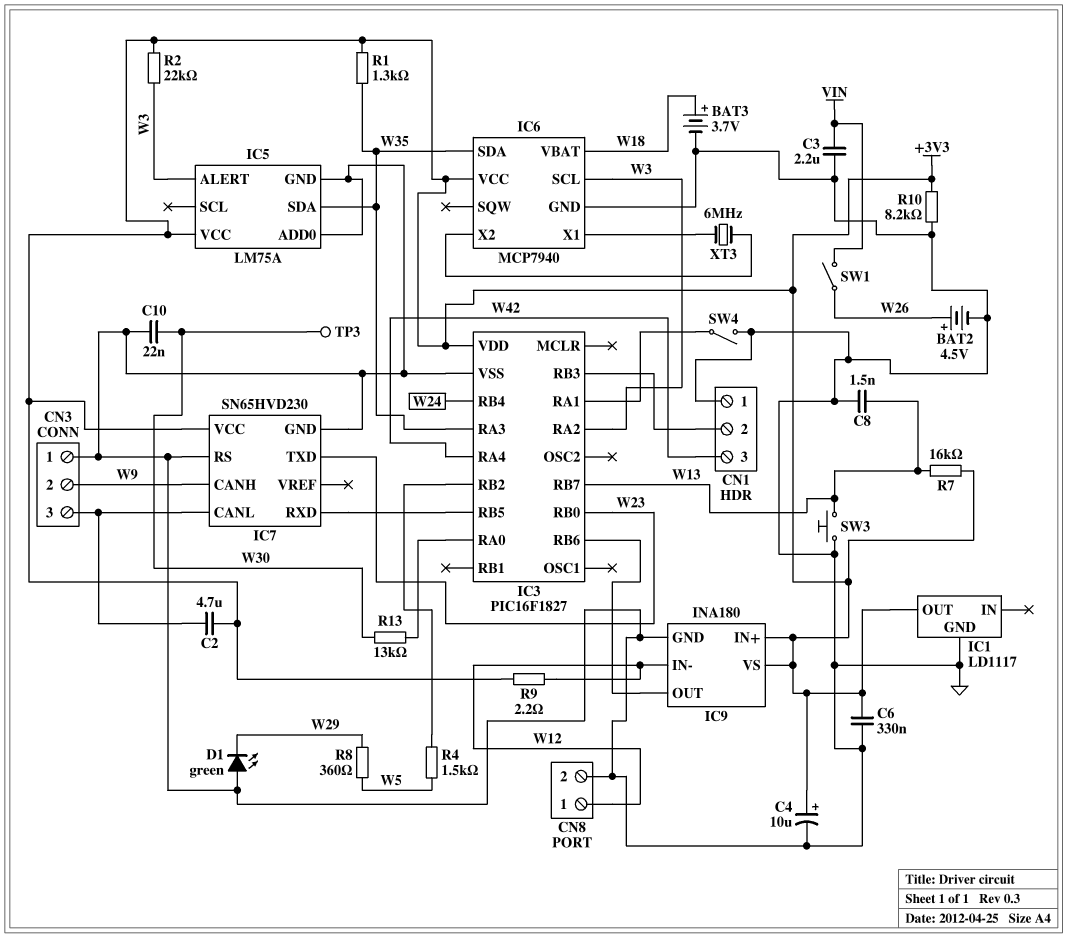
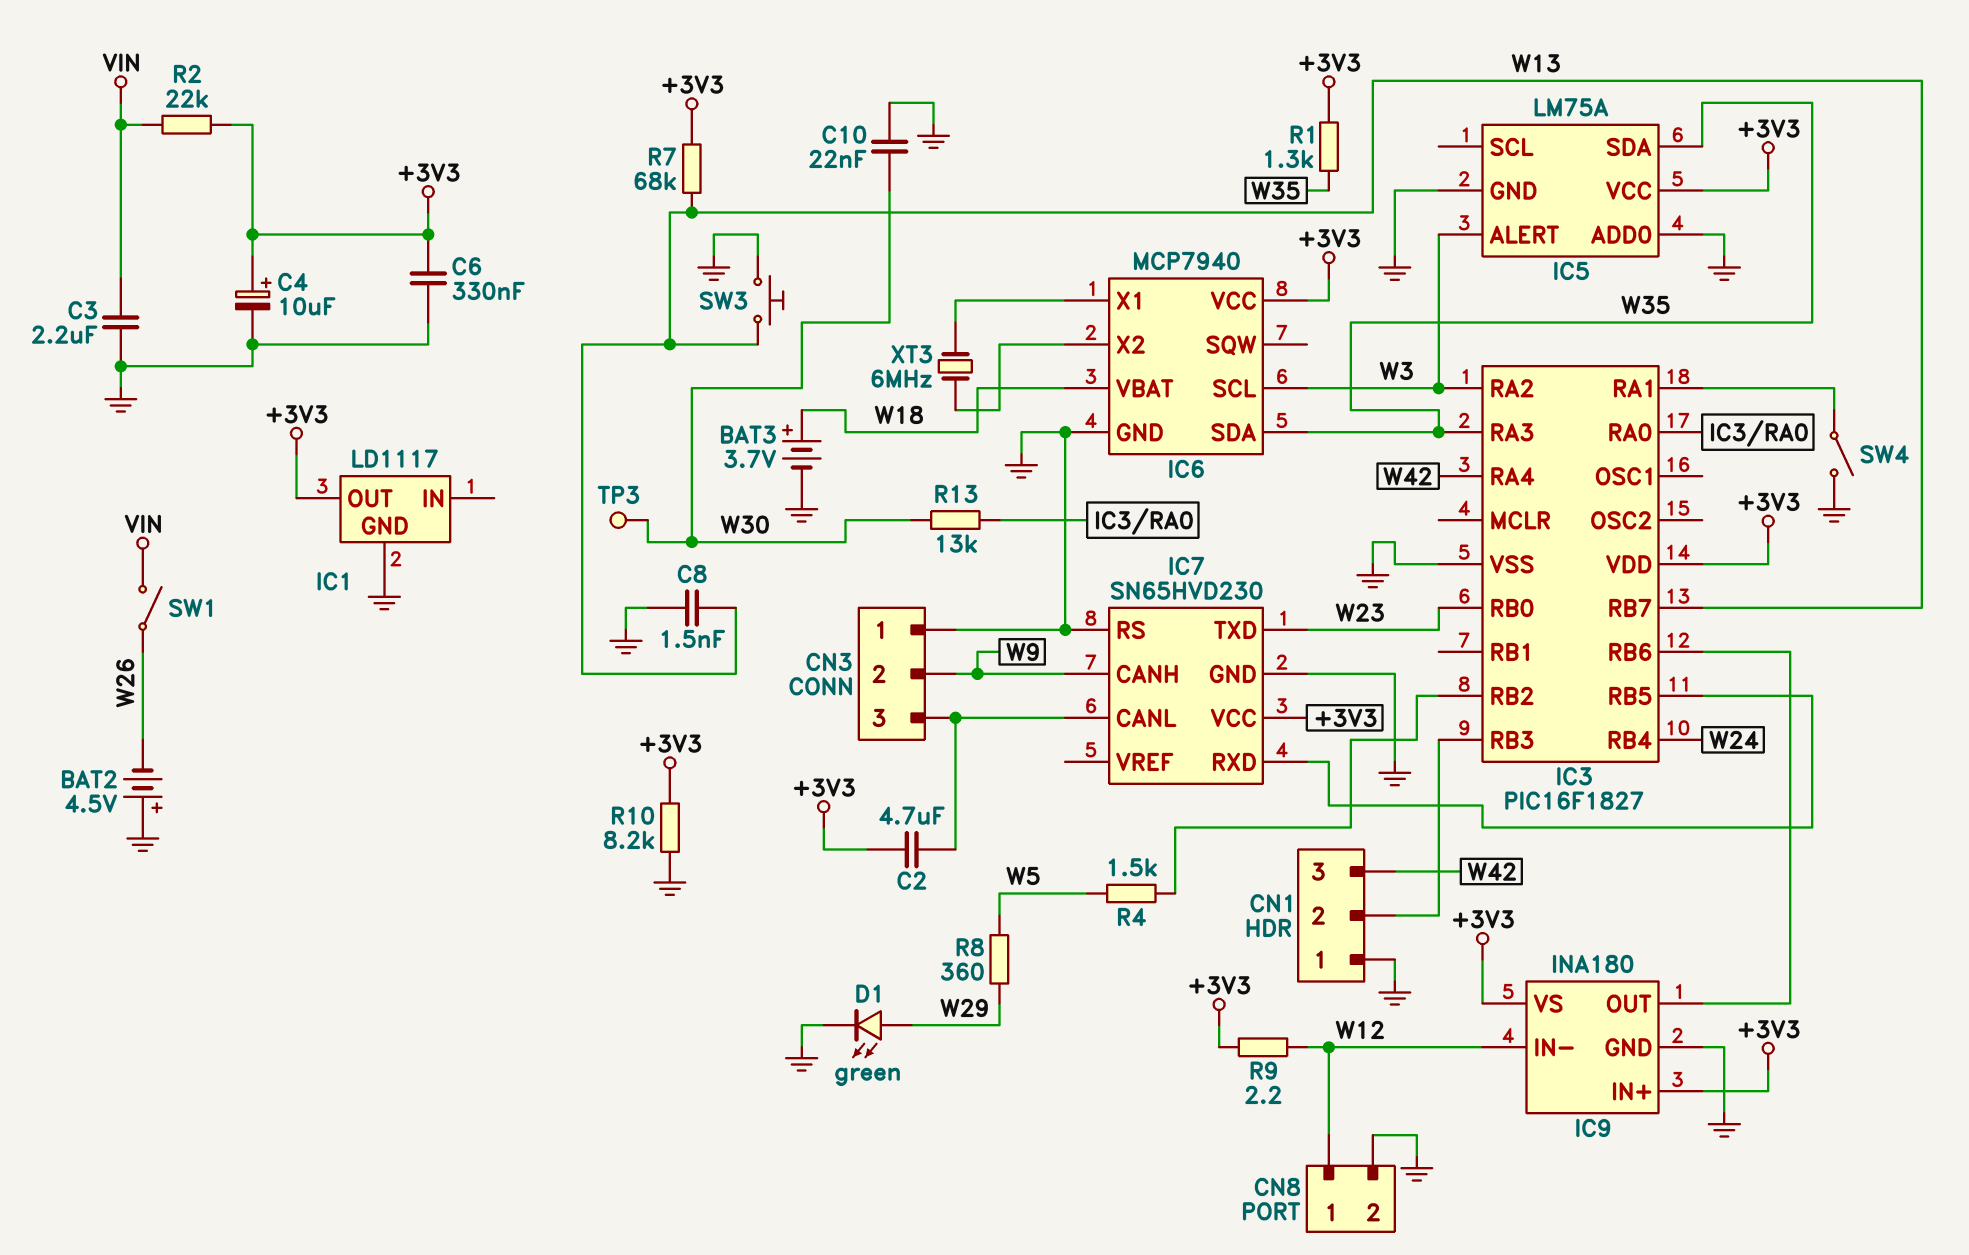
BAT2: 4.5V (plus W26, minus GND) -> 4.5V (plus GND, minus W26)
D1: LED green (A GND, K W29) -> LED green (A W29, K GND)
R2: 22k (+3V3, W3) -> 22k (+3V3, VIN)
R7: 16k (+3V3, W13) -> 68k (+3V3, W13)

